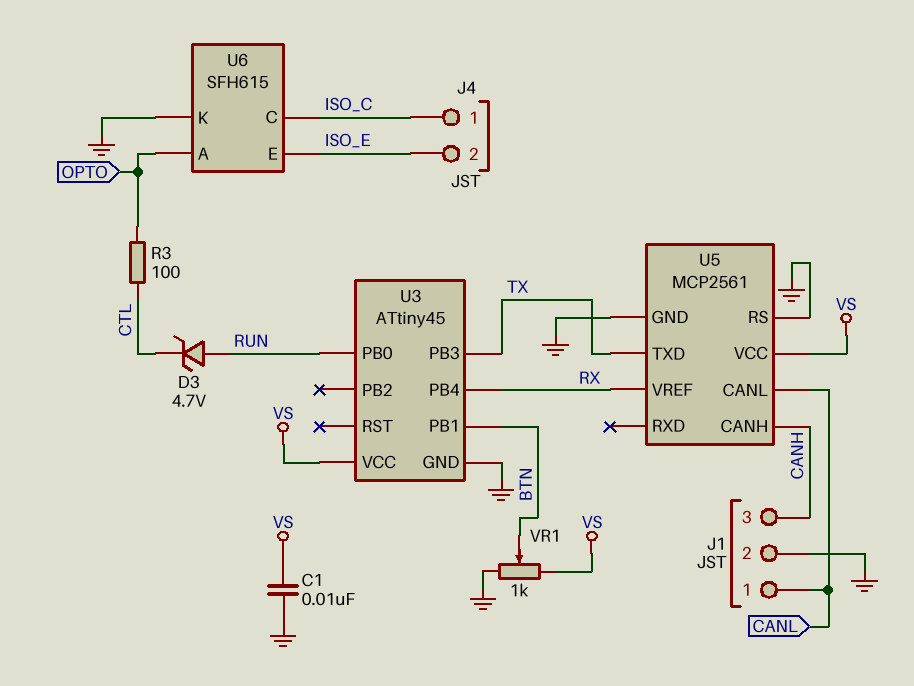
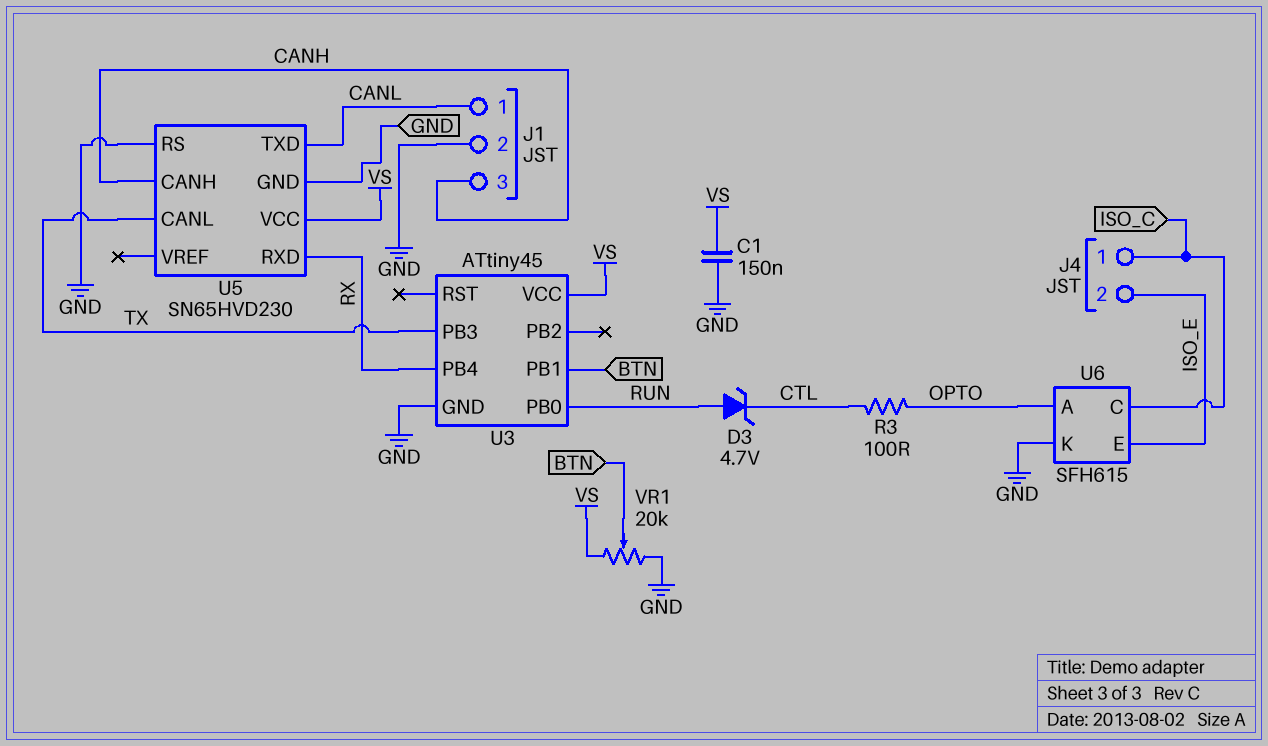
C1: 10nF (GND, VS) -> 150nF (GND, VS)
U5: MCP2561 -> SN65HVD230
U5 pin CANL: CANL -> TX
U5 pin RXD: none -> RX
U5 pin TXD: TX -> CANL
U5 pin VREF: RX -> none
VR1: 1k (GND, VS, wiper BTN) -> 20k (GND, VS, wiper BTN)

